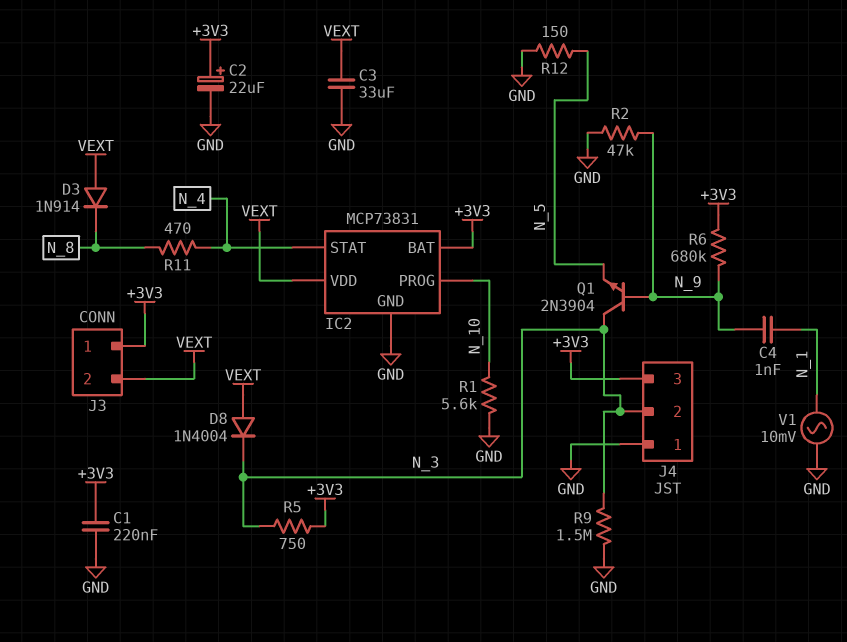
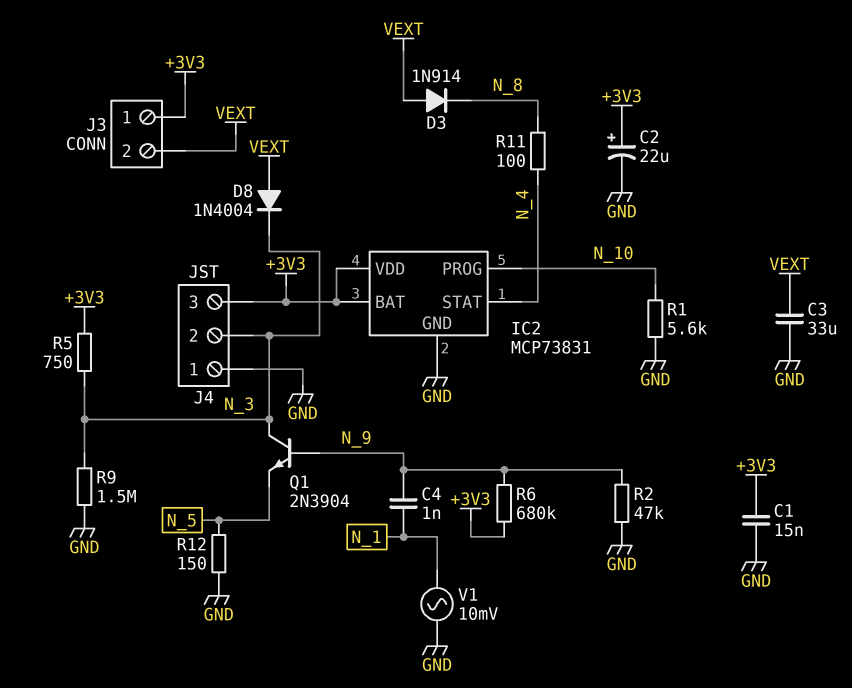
C1: 220nF (+3V3, GND) -> 15nF (+3V3, GND)
IC2 pin VDD: VEXT -> +3V3
R11: 470 (N_4, N_8) -> 100 (N_4, N_8)

